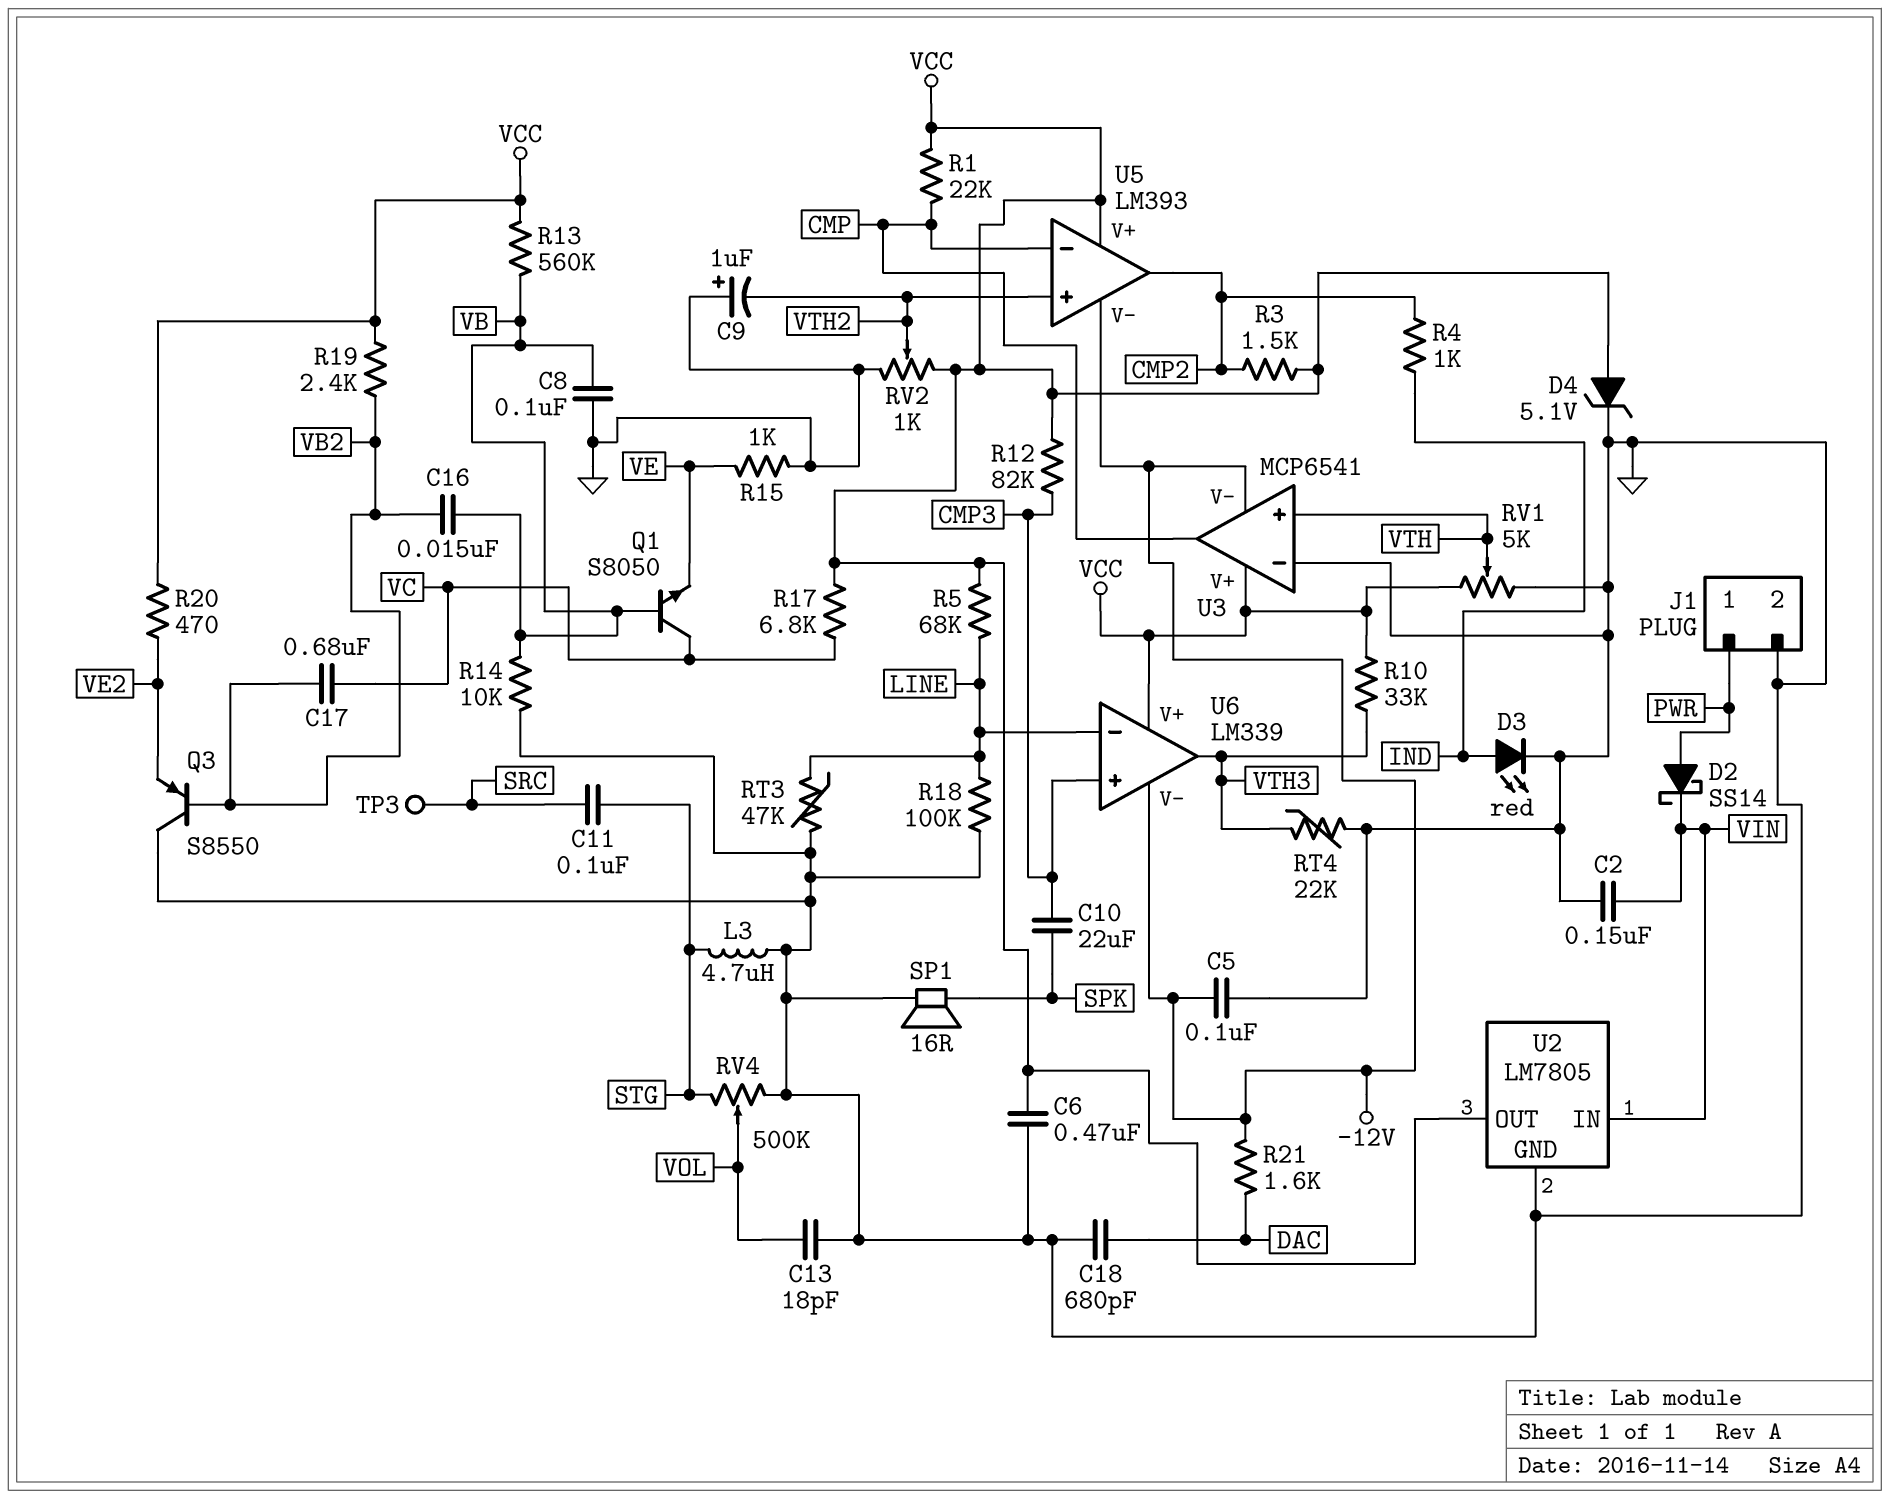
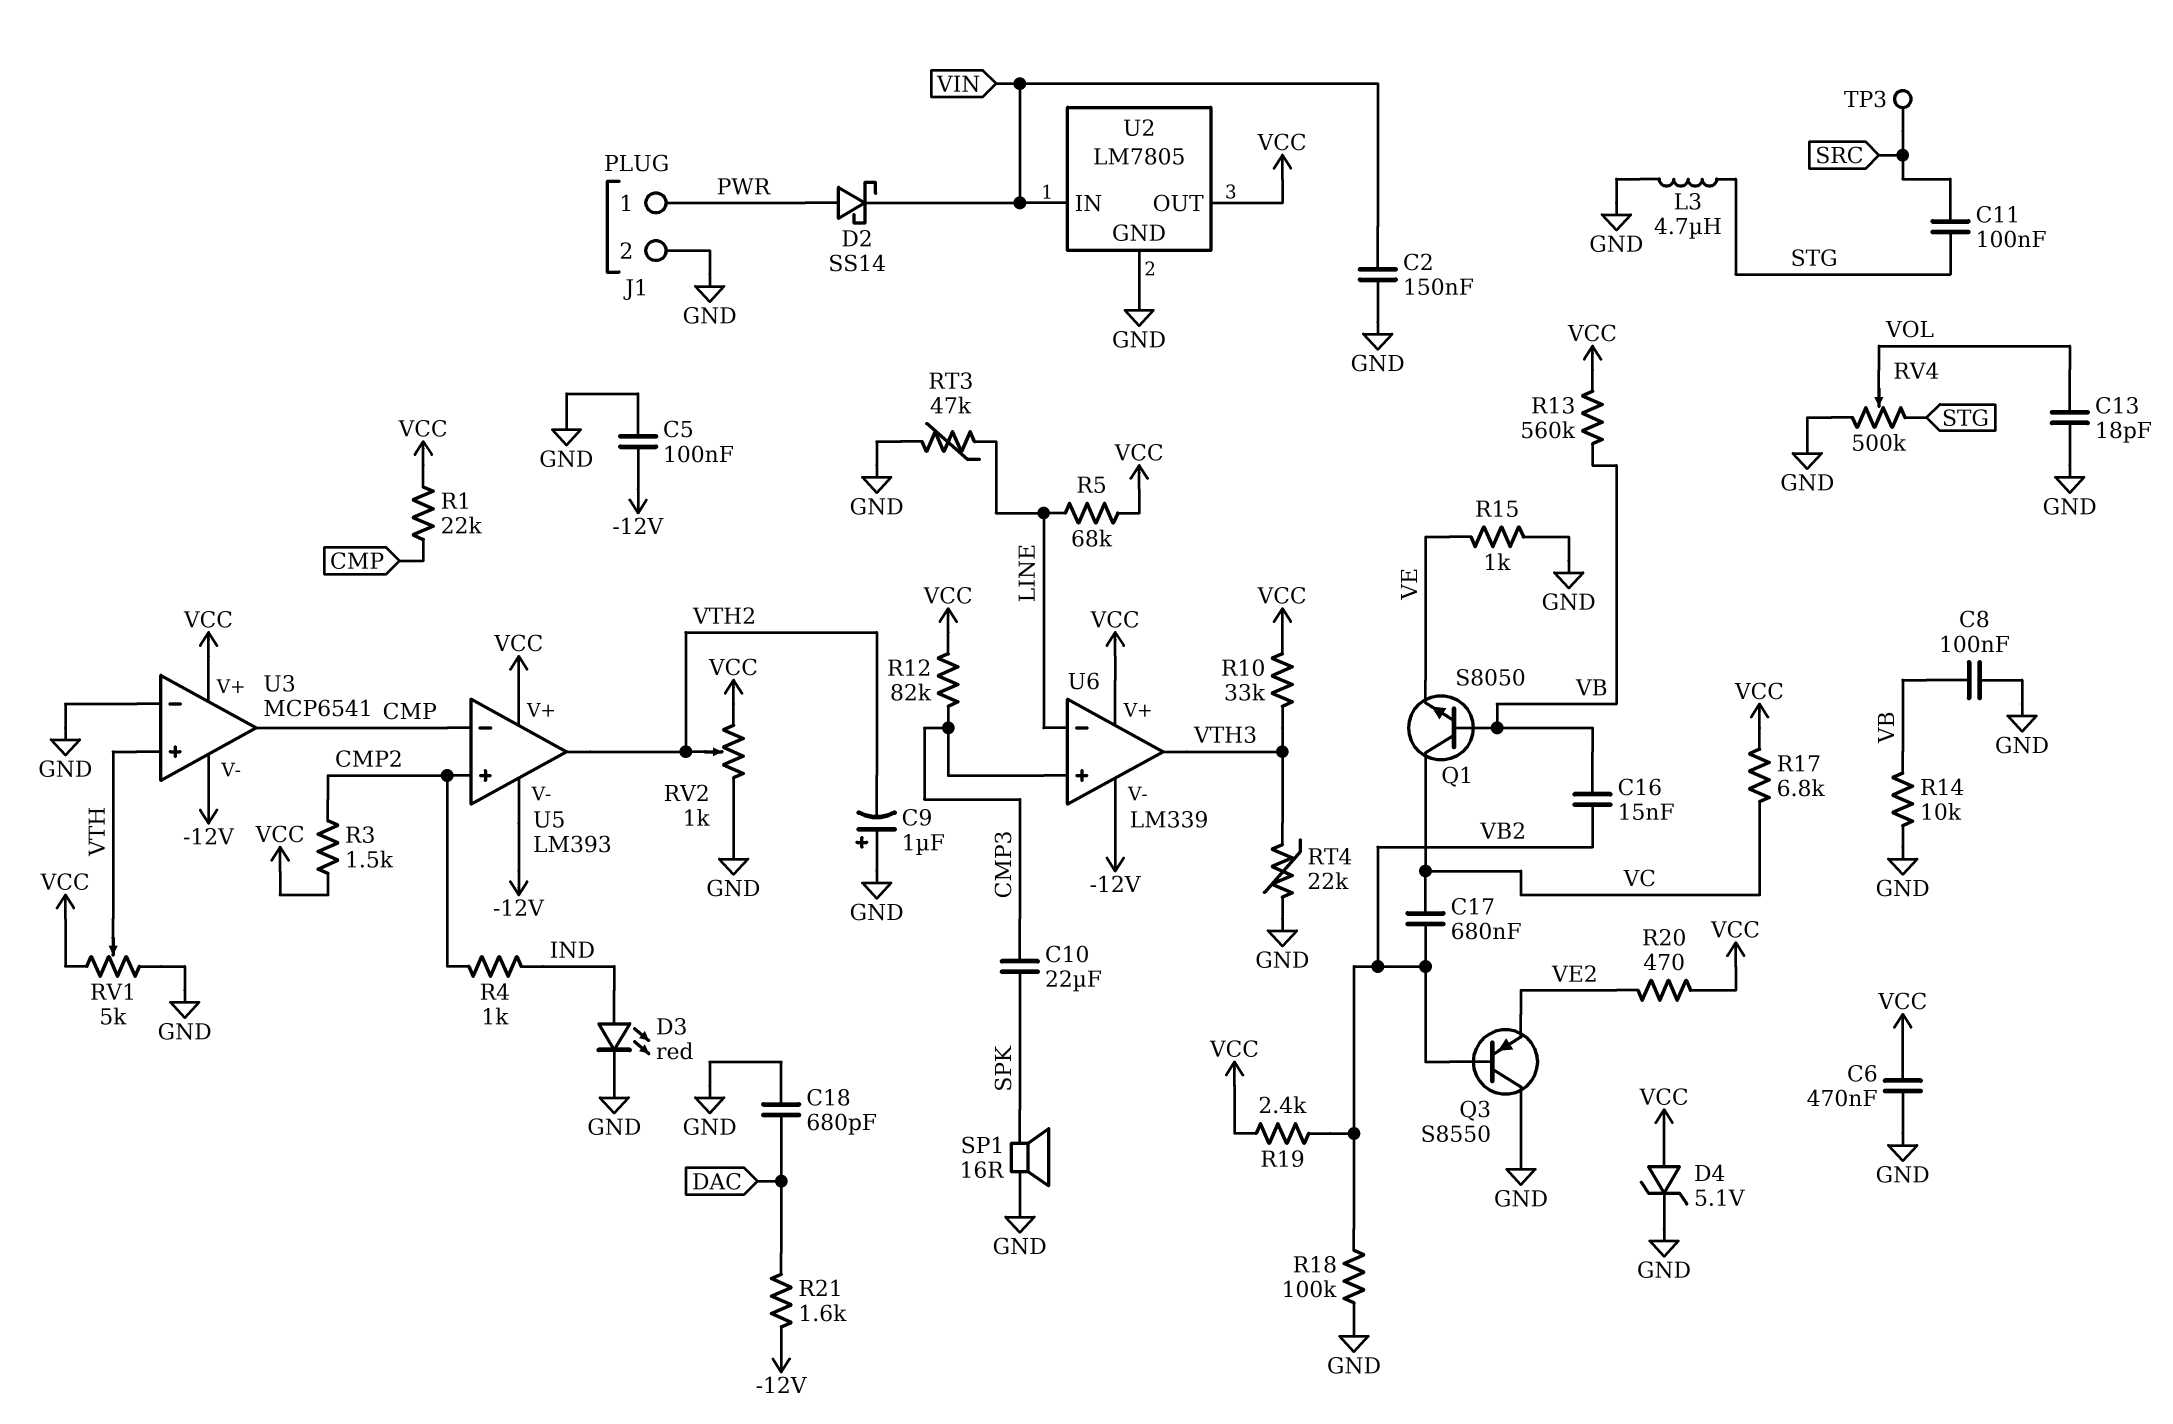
R18: 100k (GND, LINE) -> 100k (GND, VB2)
U5 pin in+: VTH2 -> CMP2
U5 pin out: CMP2 -> VTH2

